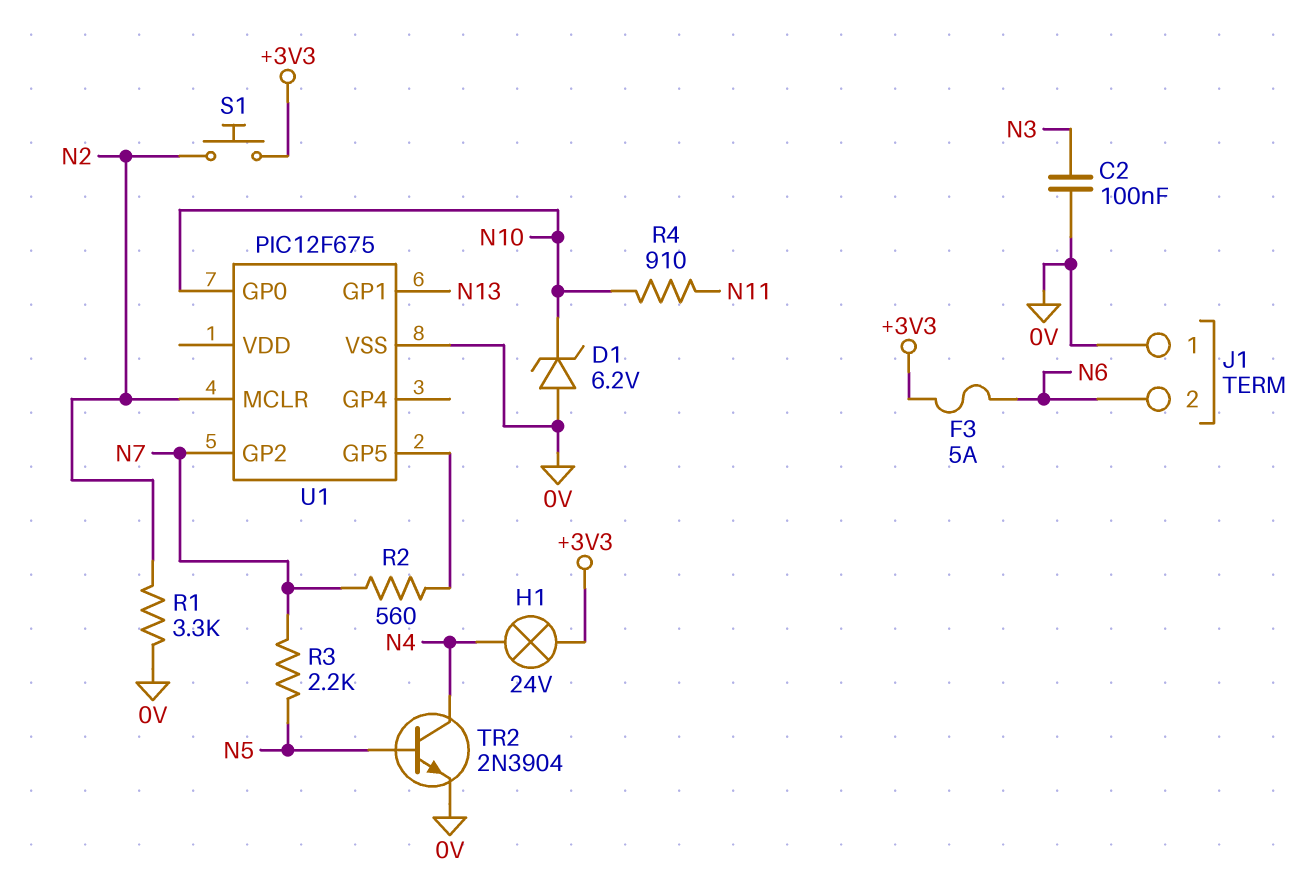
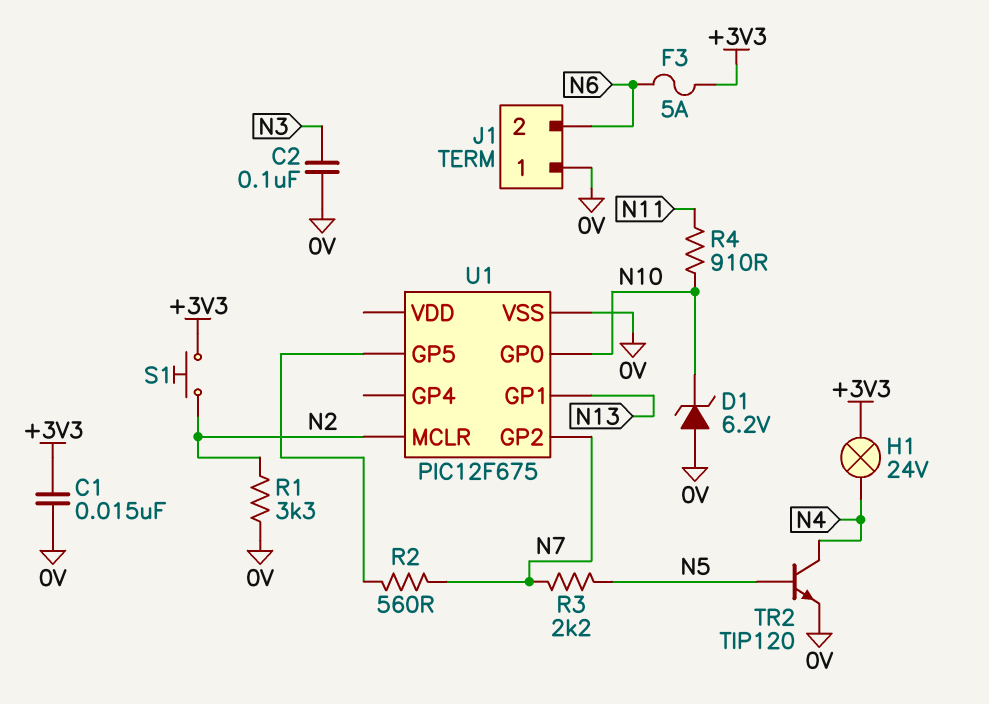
C1: none -> 15nF (+3V3, 0V)
TR2: NPN 2N3904 (B N5, C N4, E 0V) -> NPN TIP120 (B N5, C N4, E 0V)

